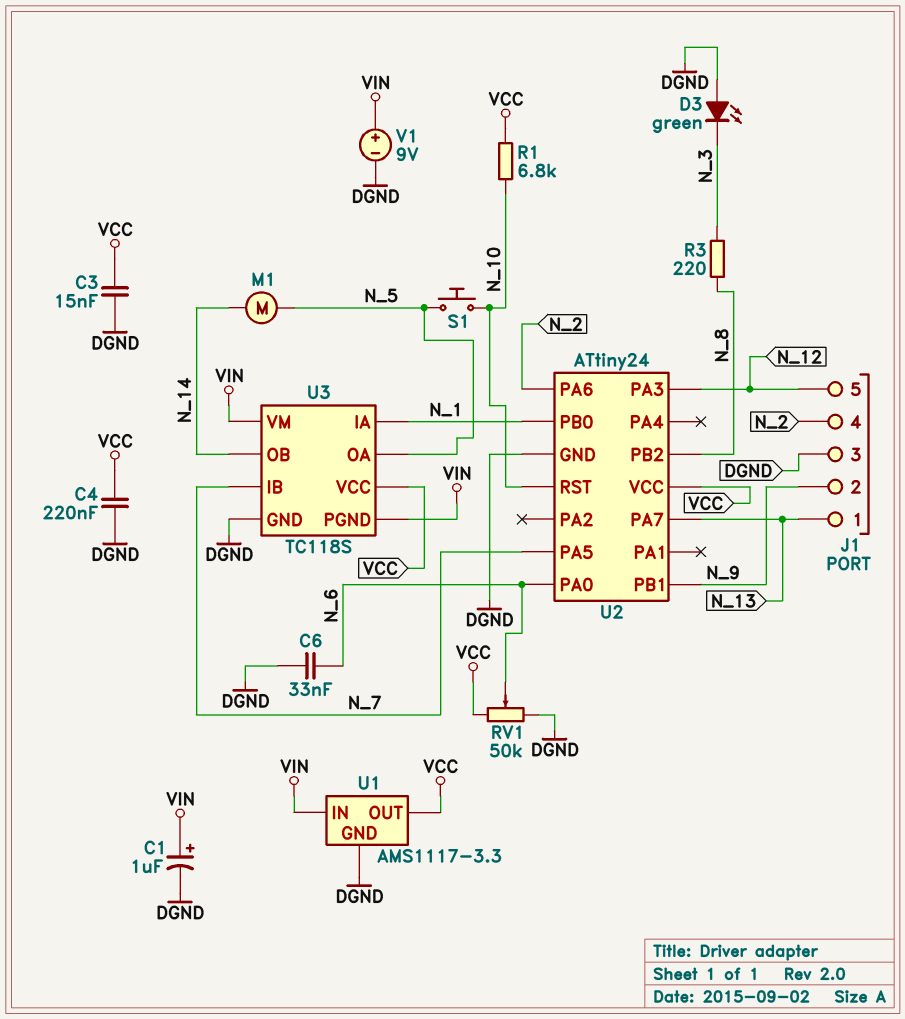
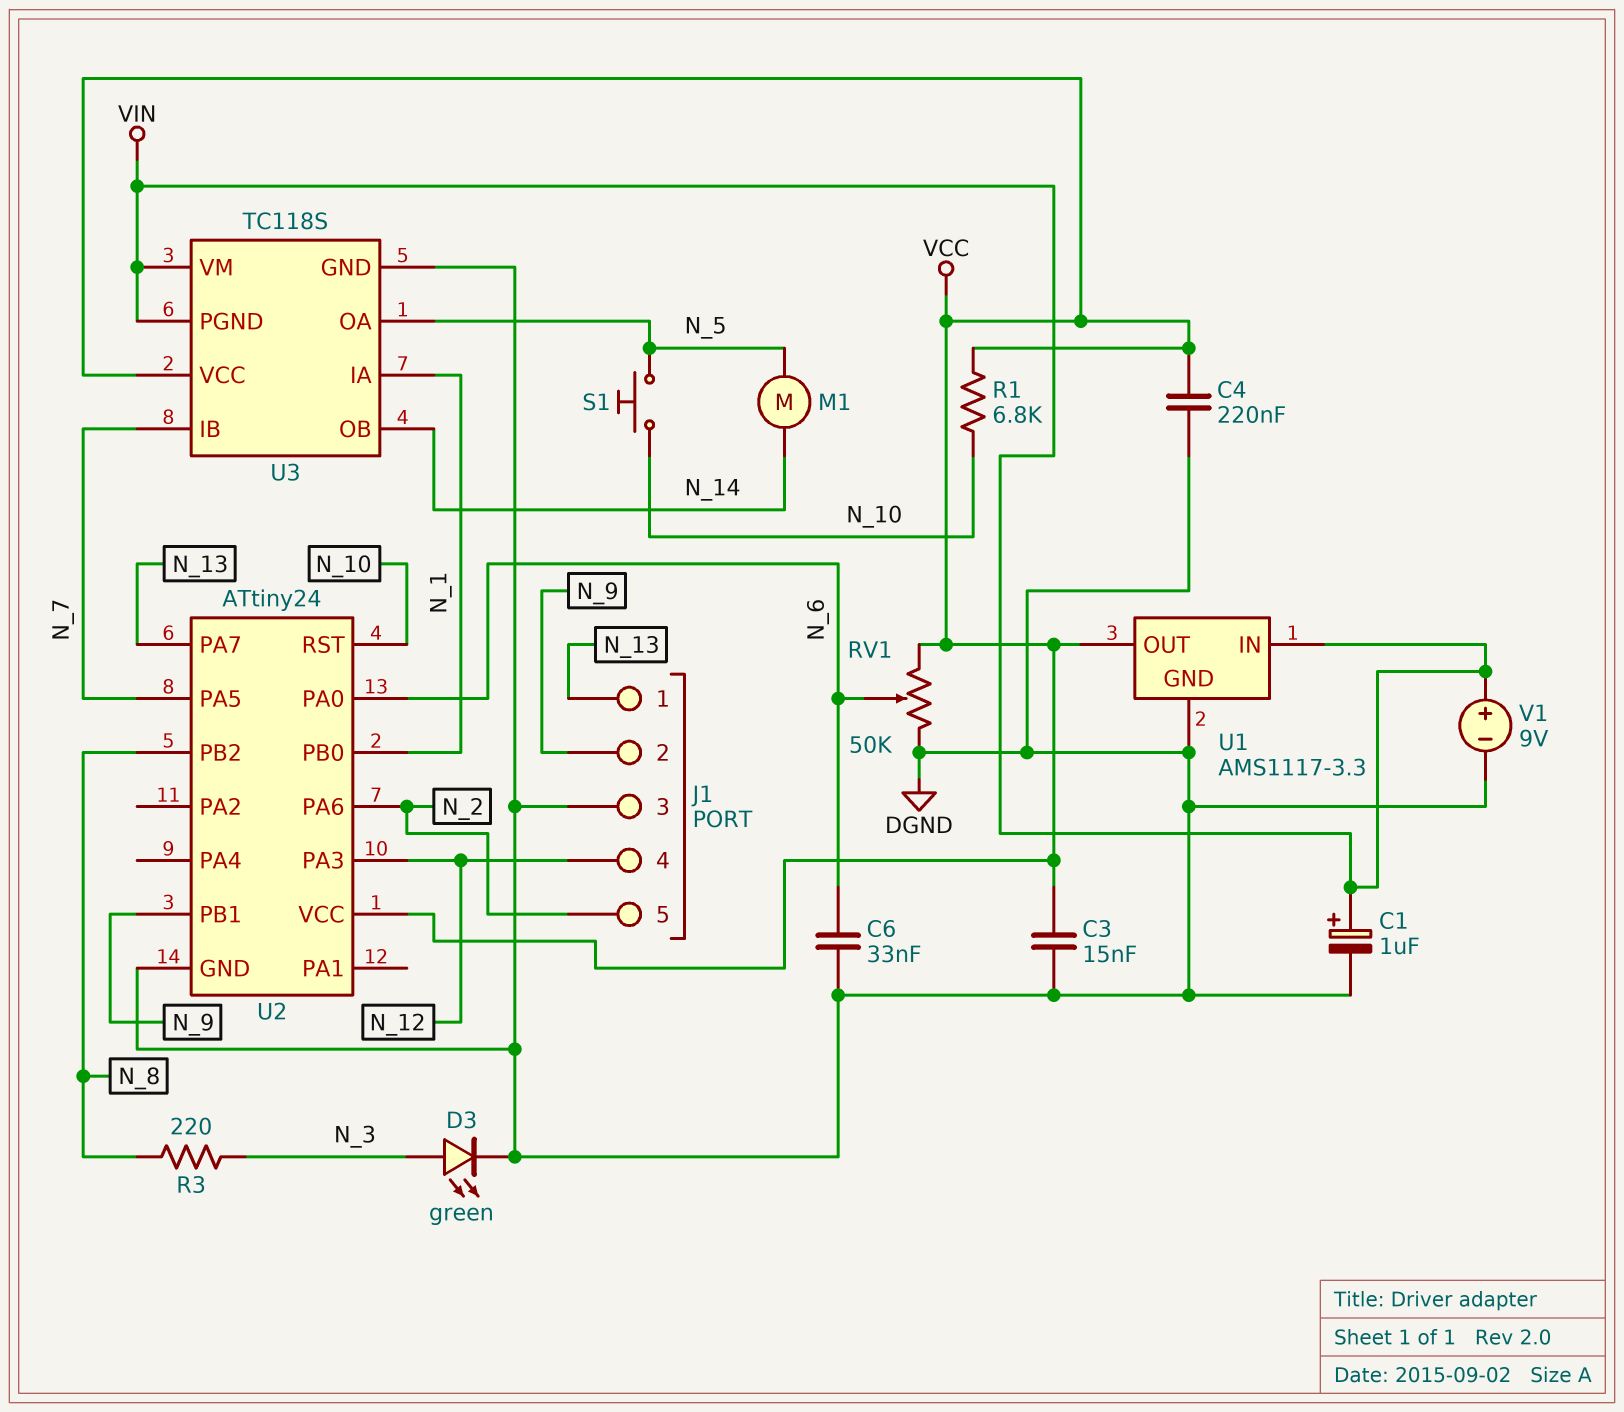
D3: LED green (A DGND, K N_3) -> LED green (A N_3, K DGND)
J1 pin 4: N_2 -> N_12
J1 pin 5: N_12 -> N_2

